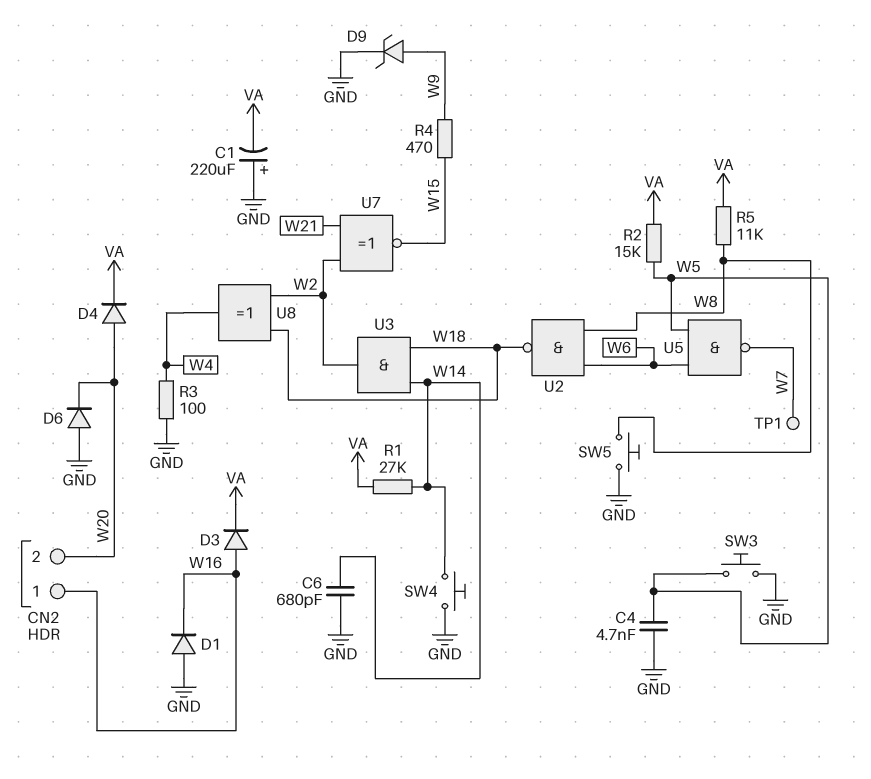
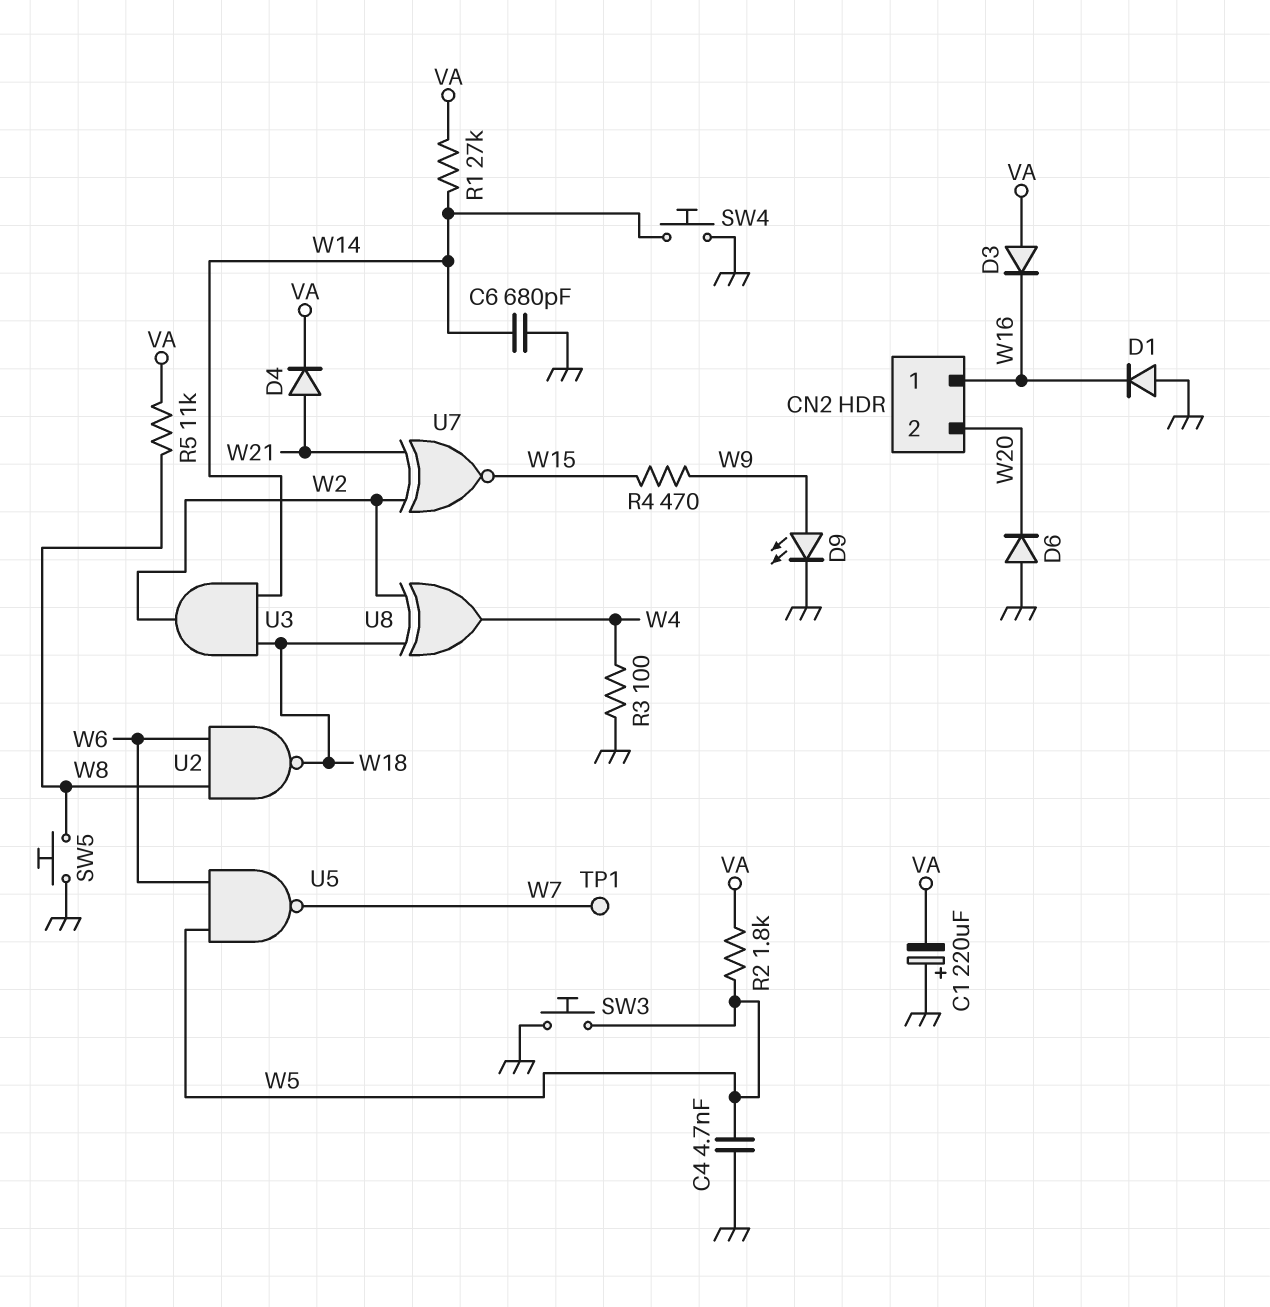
D3: diode (A W16, K VA) -> diode (A VA, K W16)
D4: diode (A W20, K VA) -> diode (A W21, K VA)
D9: zener (A W9, K GND) -> LED (A W9, K GND)
R2: 15k (VA, W5) -> 1.8k (VA, W5)

